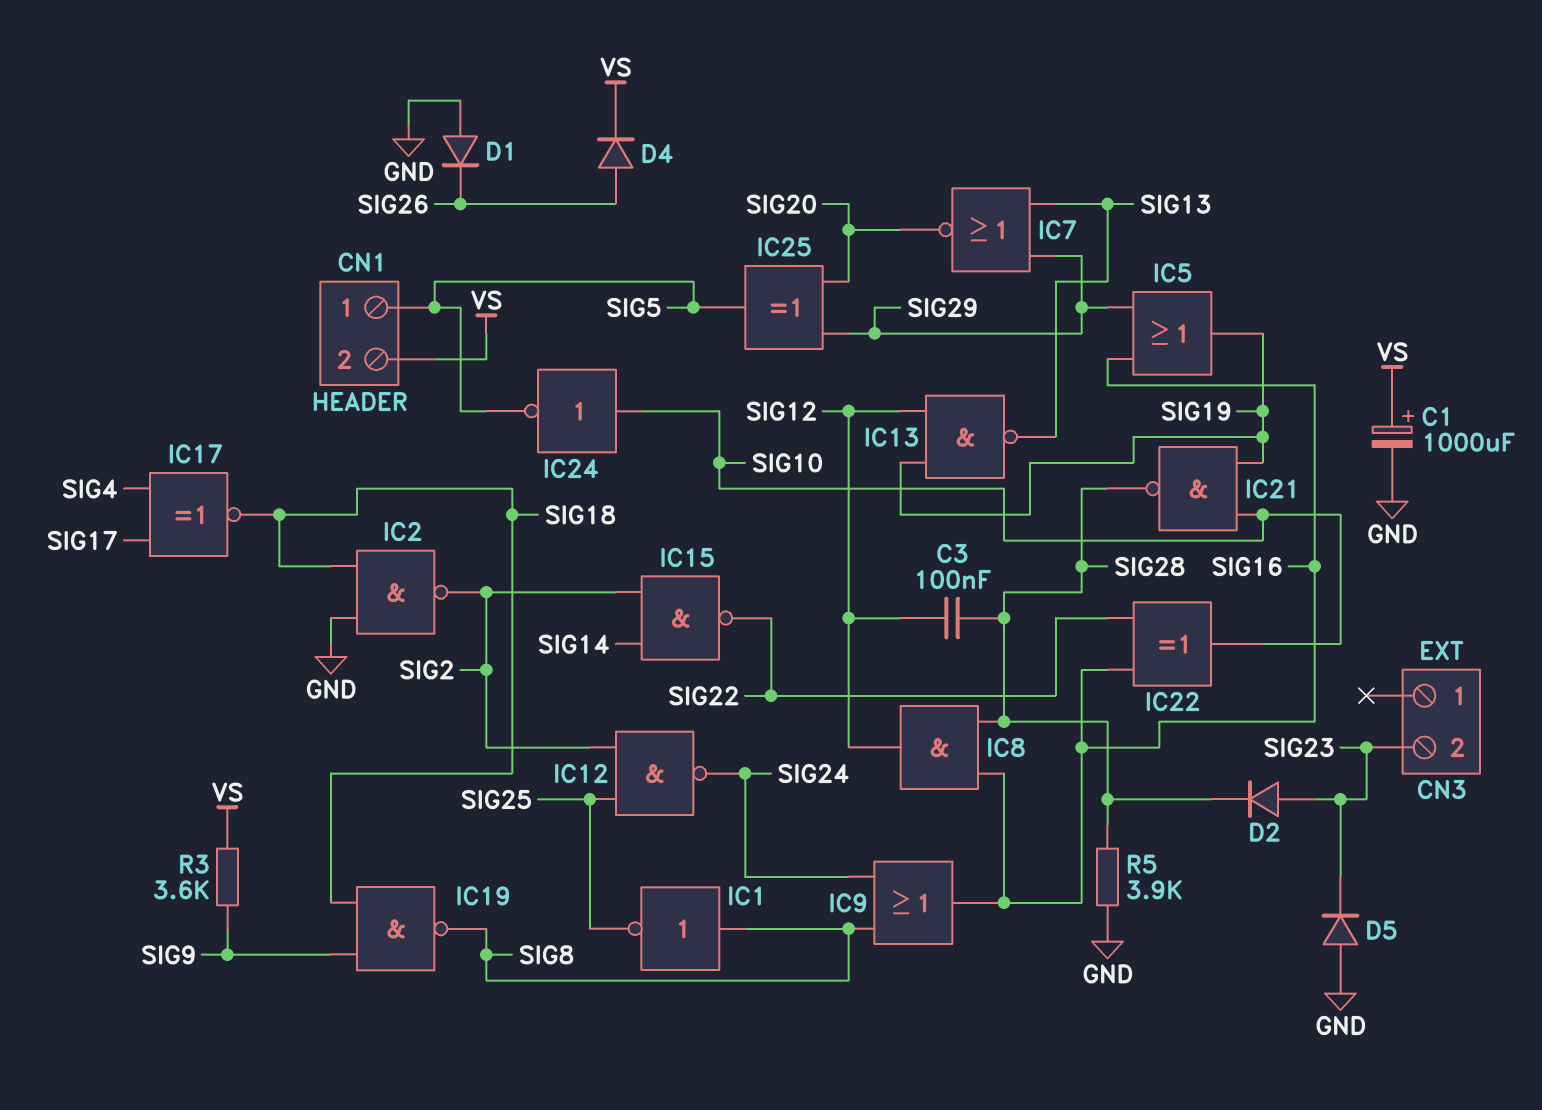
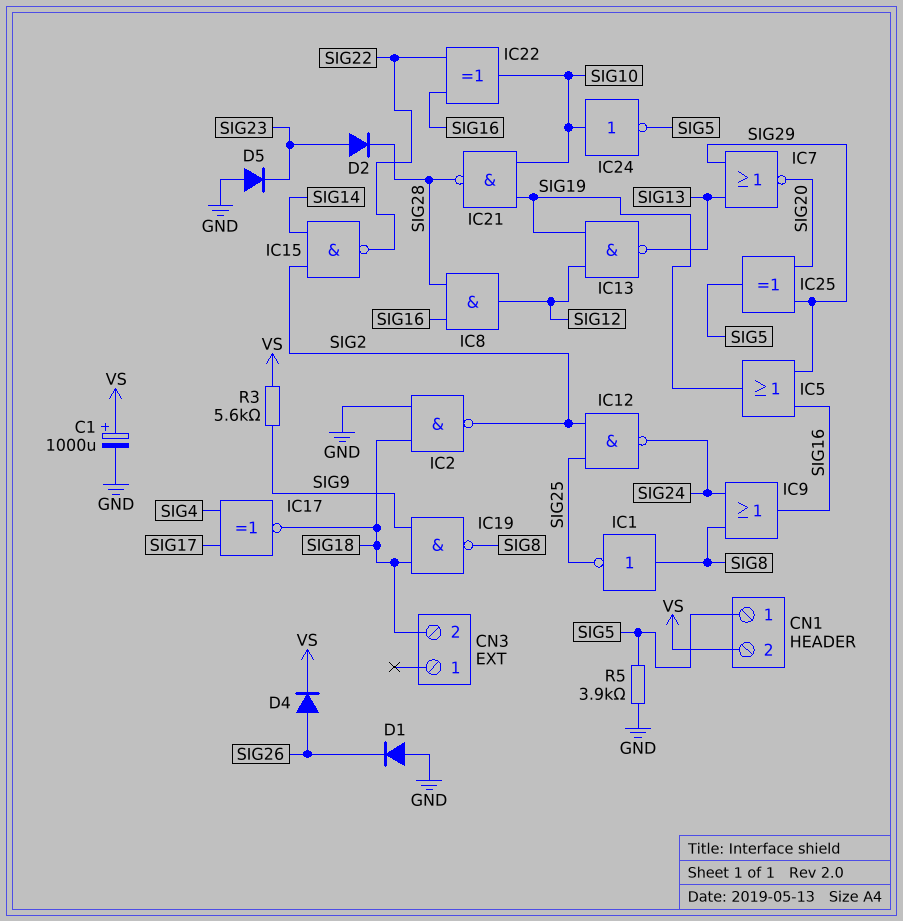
C3: 100nF (SIG12, SIG28) -> none
CN3 pin 2: SIG23 -> SIG18
R3: 3.6k (SIG9, VS) -> 5.6k (SIG9, VS)
R5: 3.9k (GND, SIG28) -> 3.9k (GND, SIG5)

